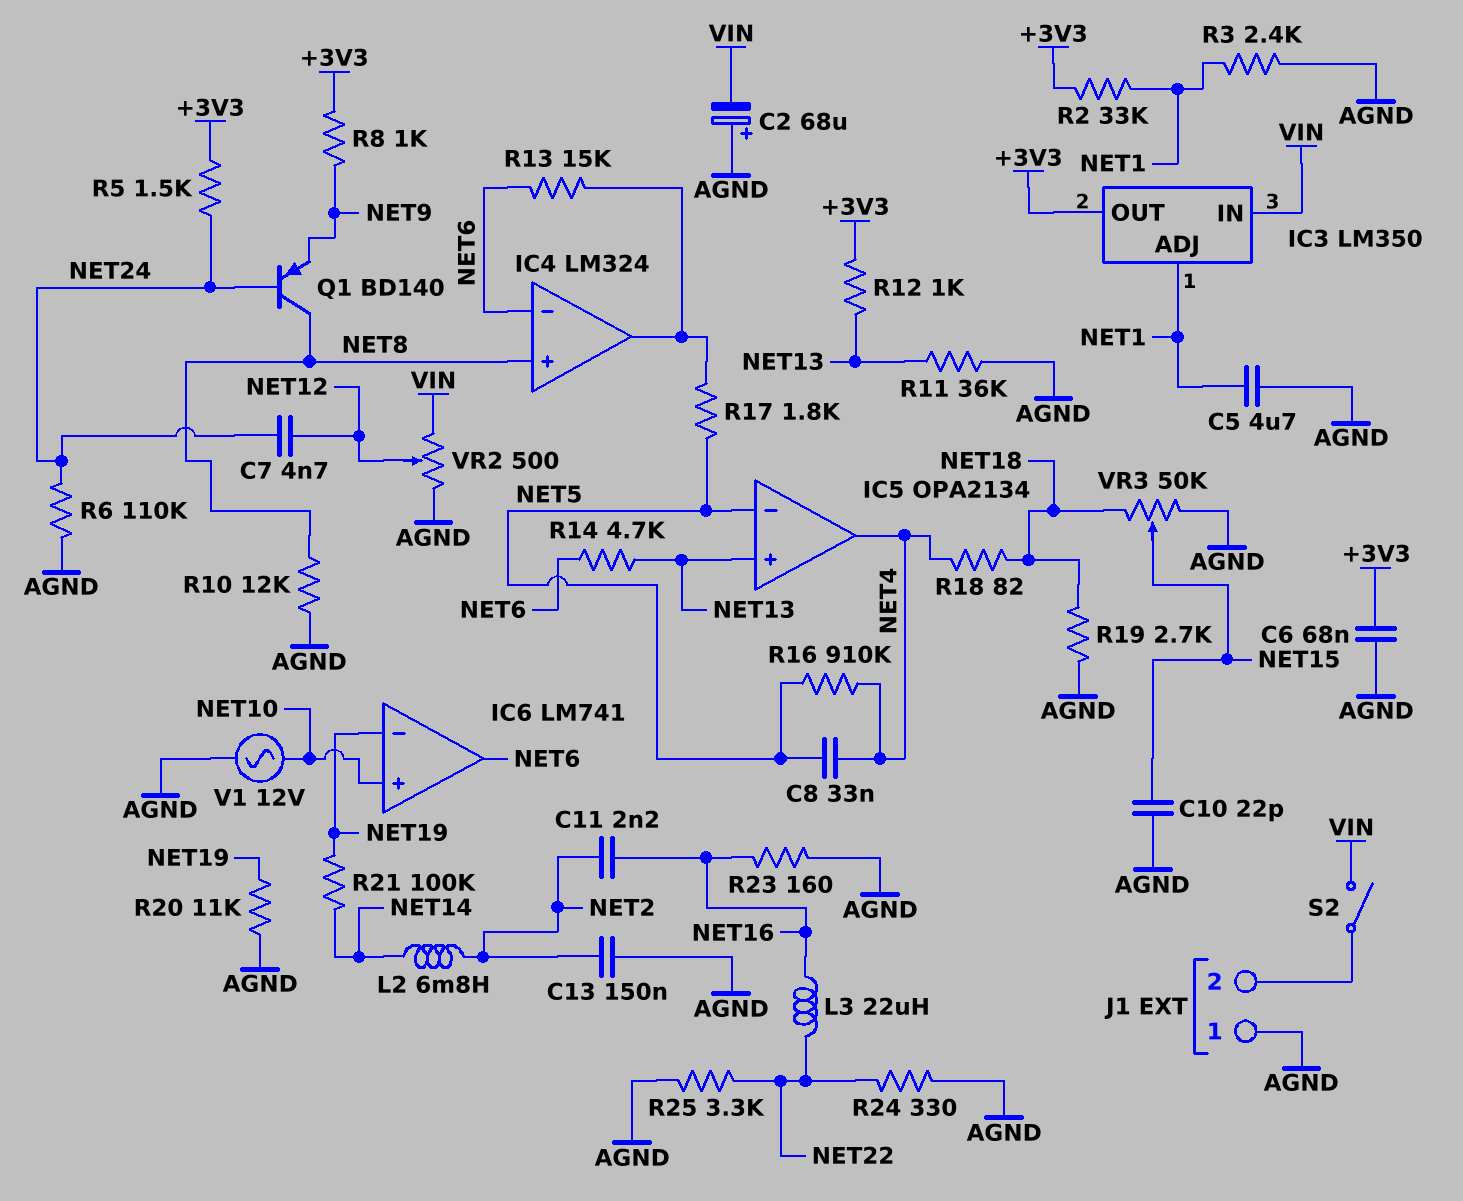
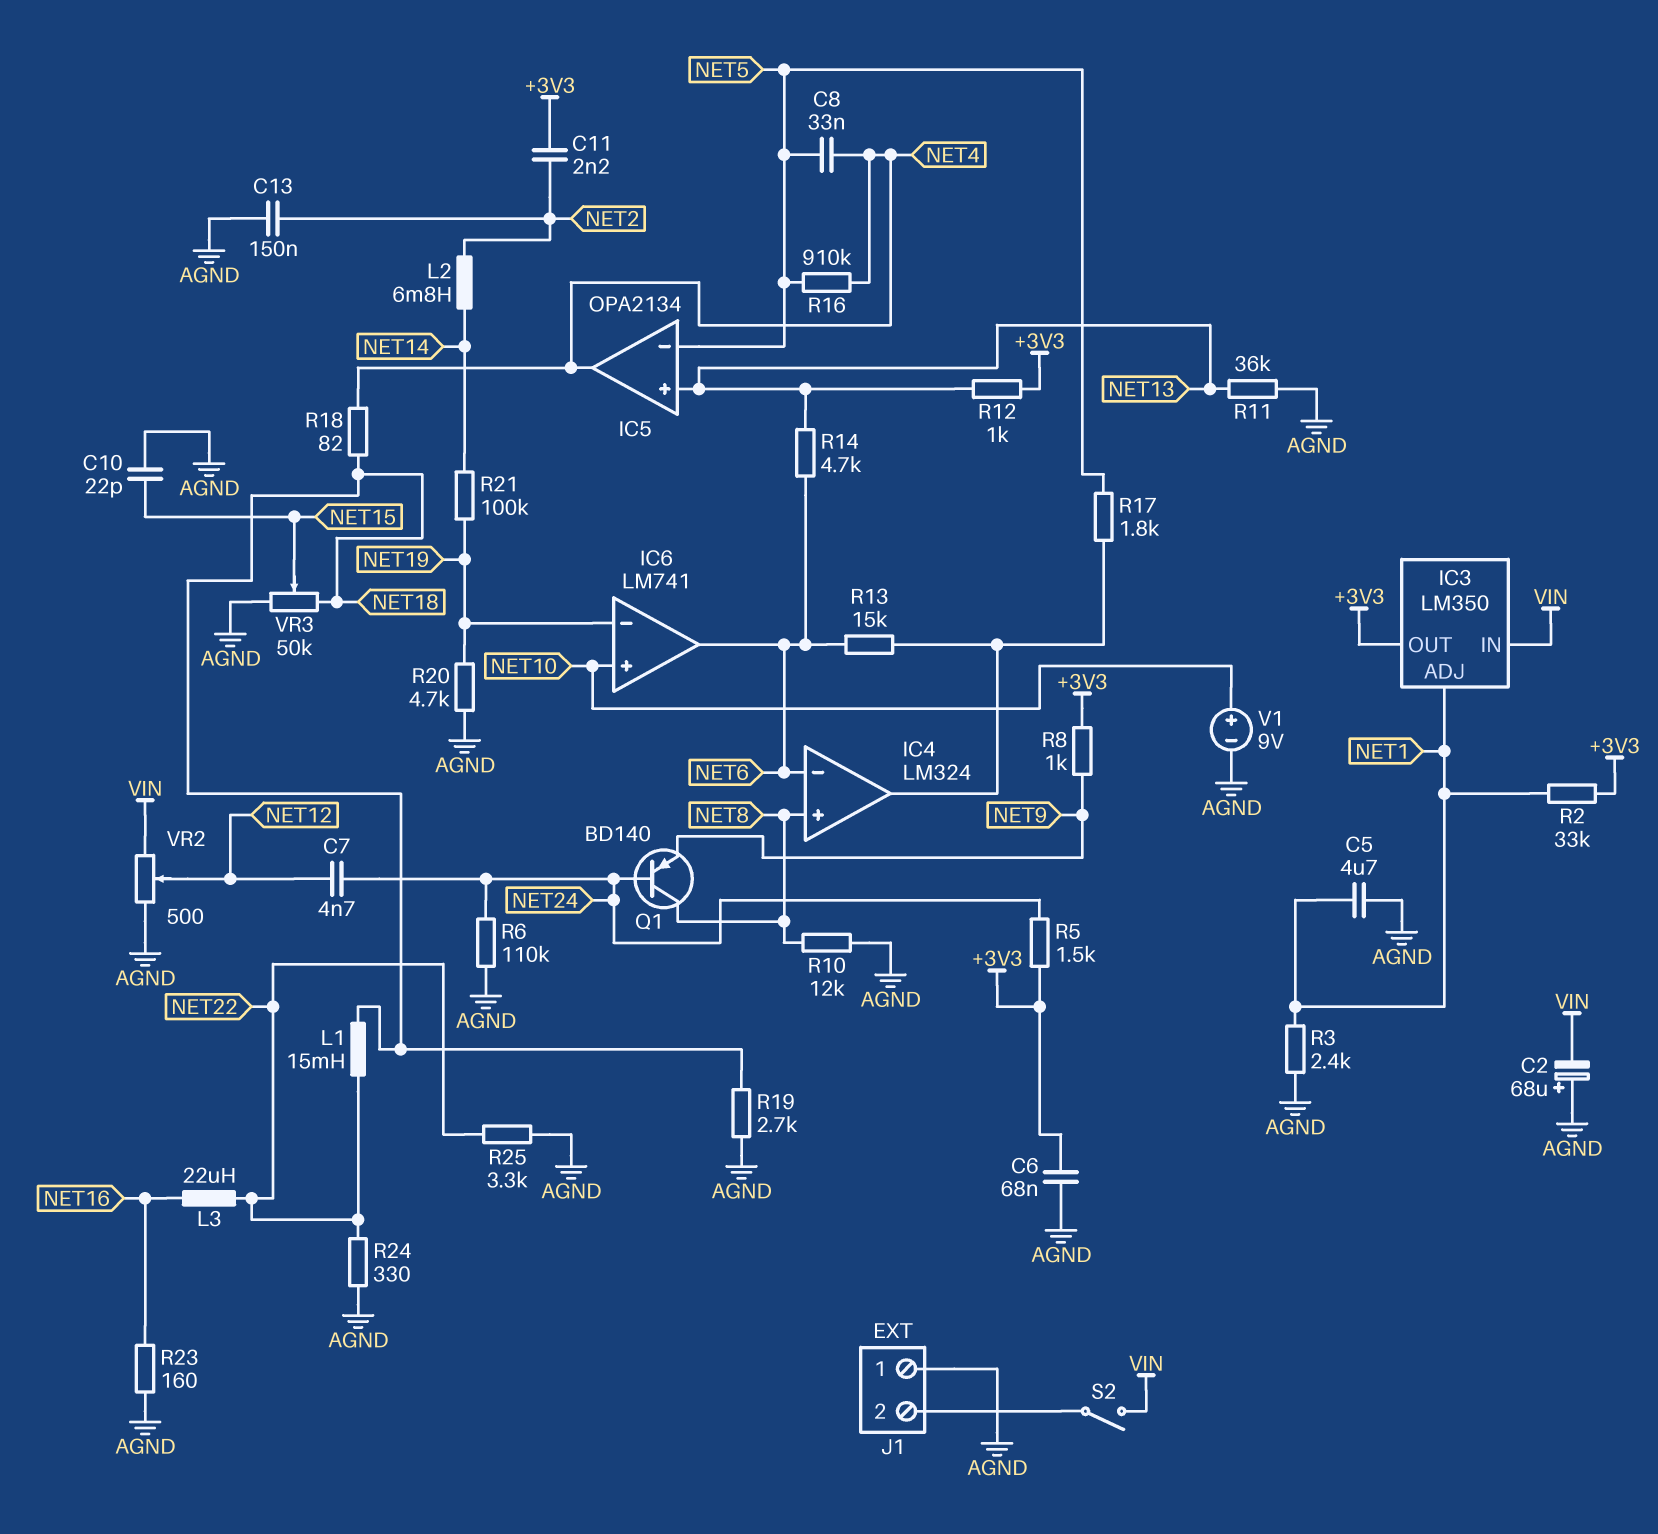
C11: 2.2nF (NET2, NET16) -> 2.2nF (+3V3, NET2)
L1: none -> 15mH (NET18, NET22)
R20: 11k (AGND, NET19) -> 4.7k (AGND, NET19)
V1: AC 12V (AGND, NET10) -> 9V (plus NET10, minus AGND)

